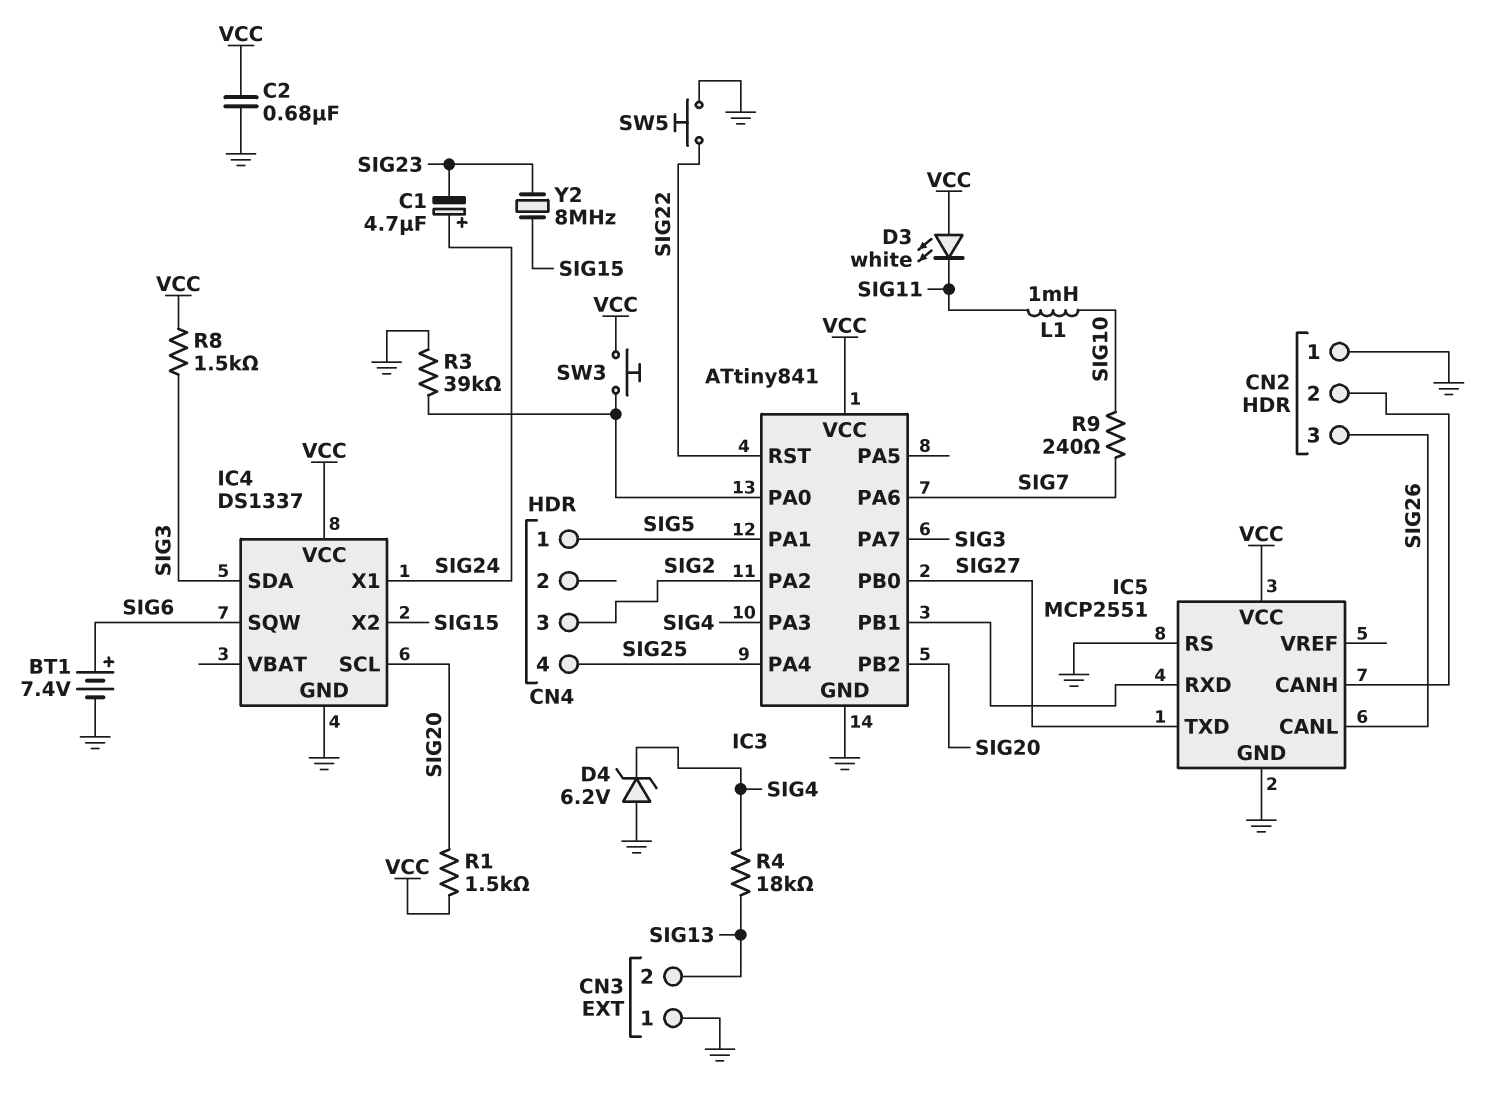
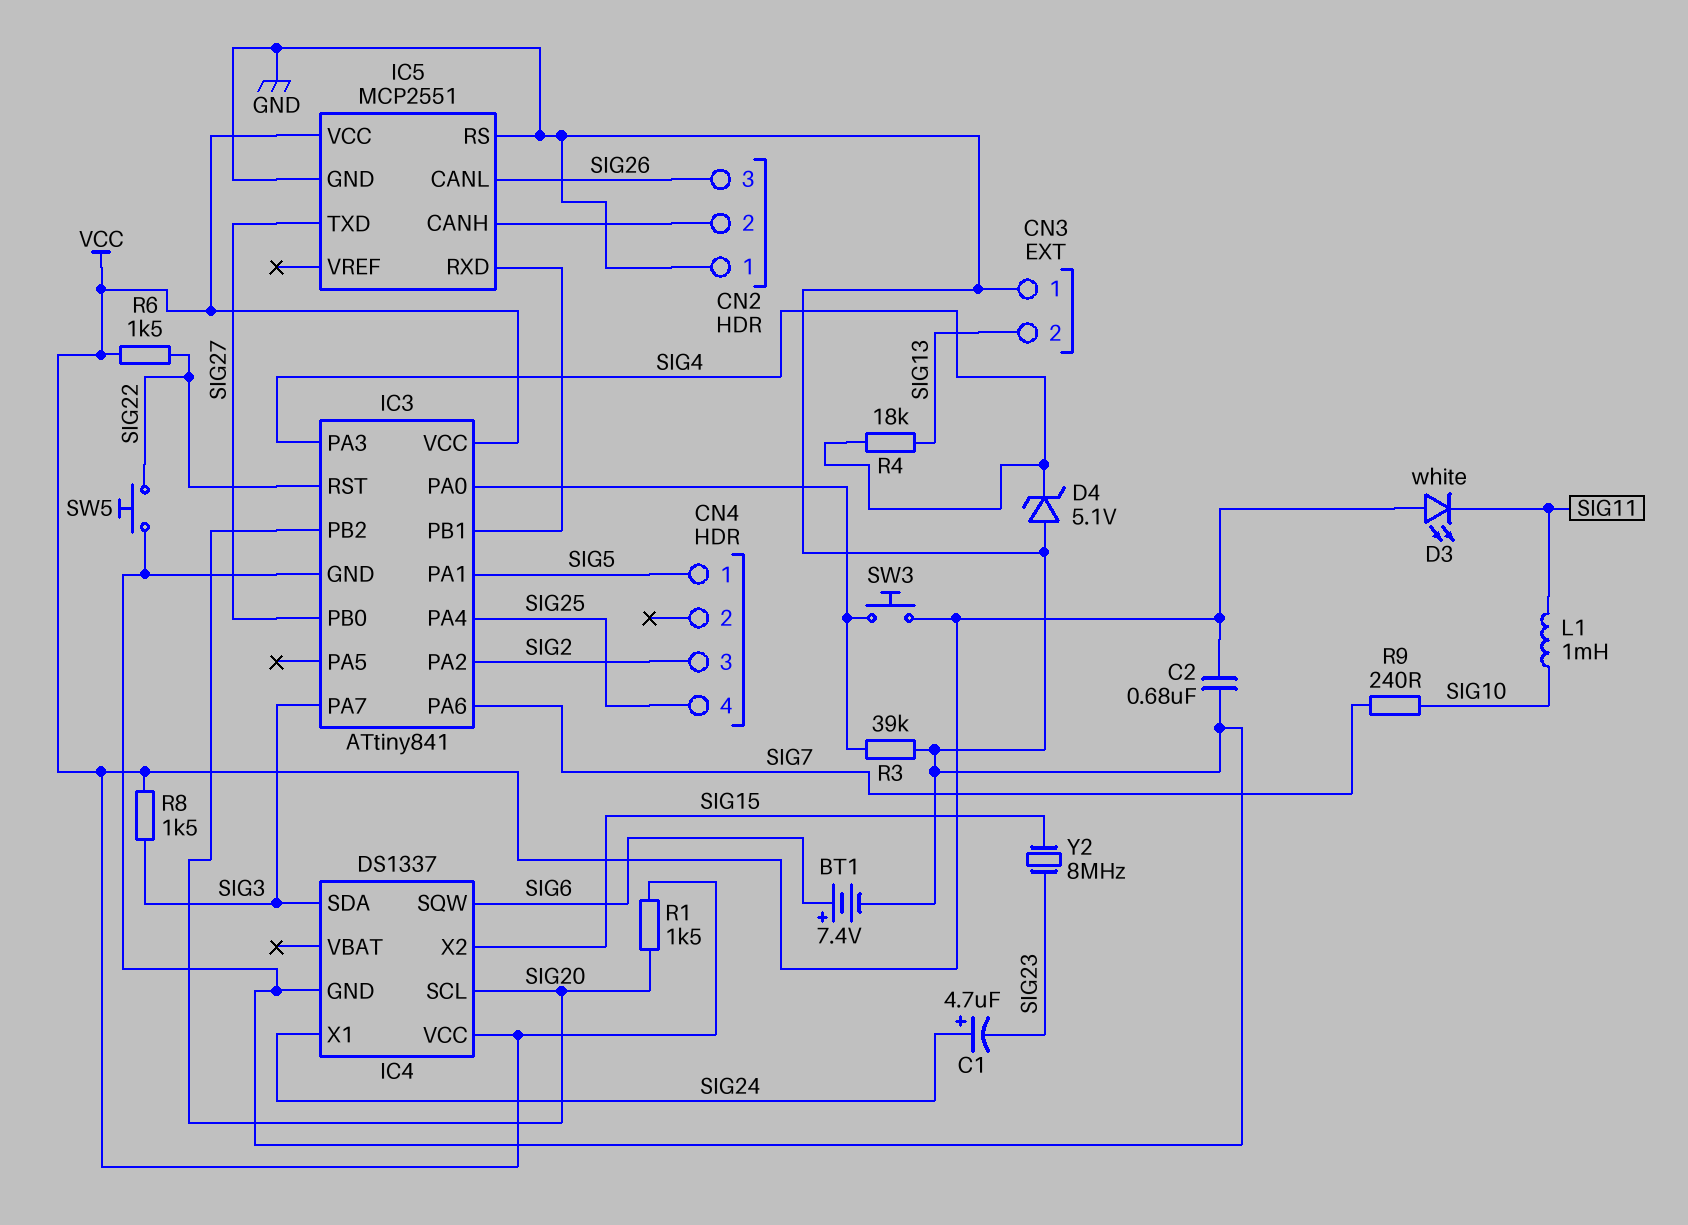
D4: zener 6.2V (A GND, K SIG4) -> zener 5.1V (A GND, K SIG4)
R6: none -> 1.5k (SIG22, VCC)

